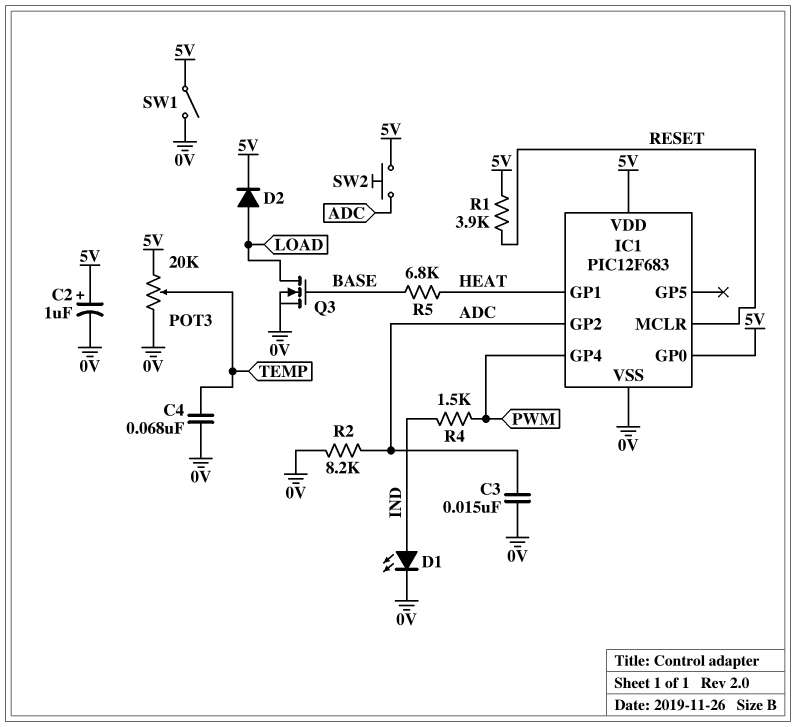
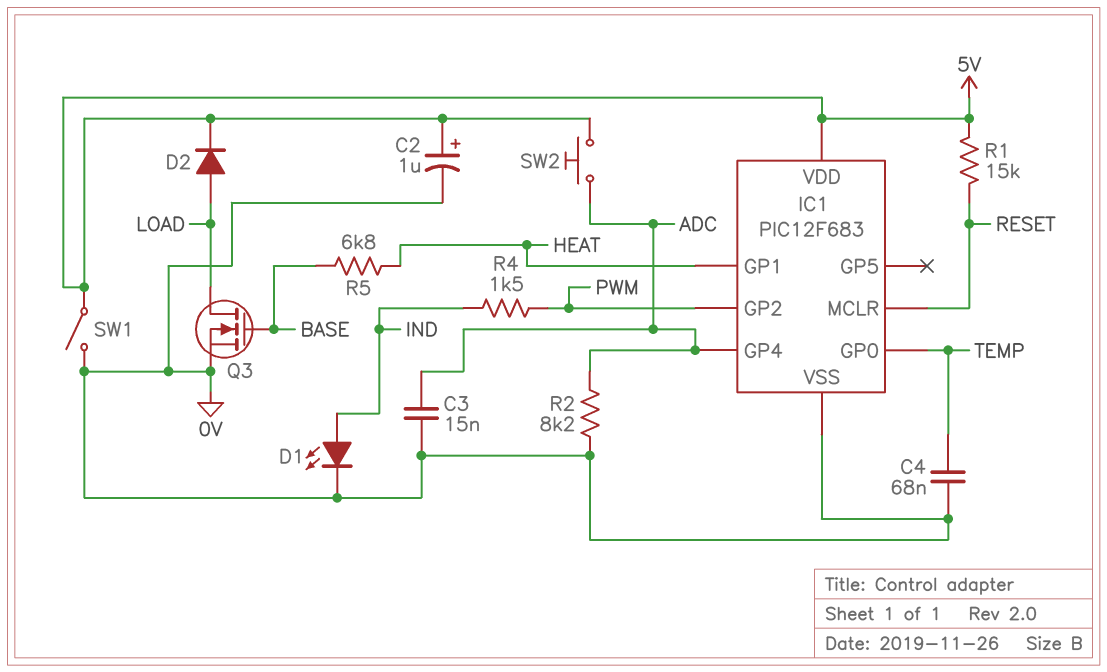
IC1 pin GP0: 5V -> TEMP
IC1 pin GP2: ADC -> PWM
IC1 pin GP4: PWM -> ADC
POT3: 20k (0V, 5V, wiper TEMP) -> none
R1: 3.9k (5V, RESET) -> 15k (5V, RESET)

